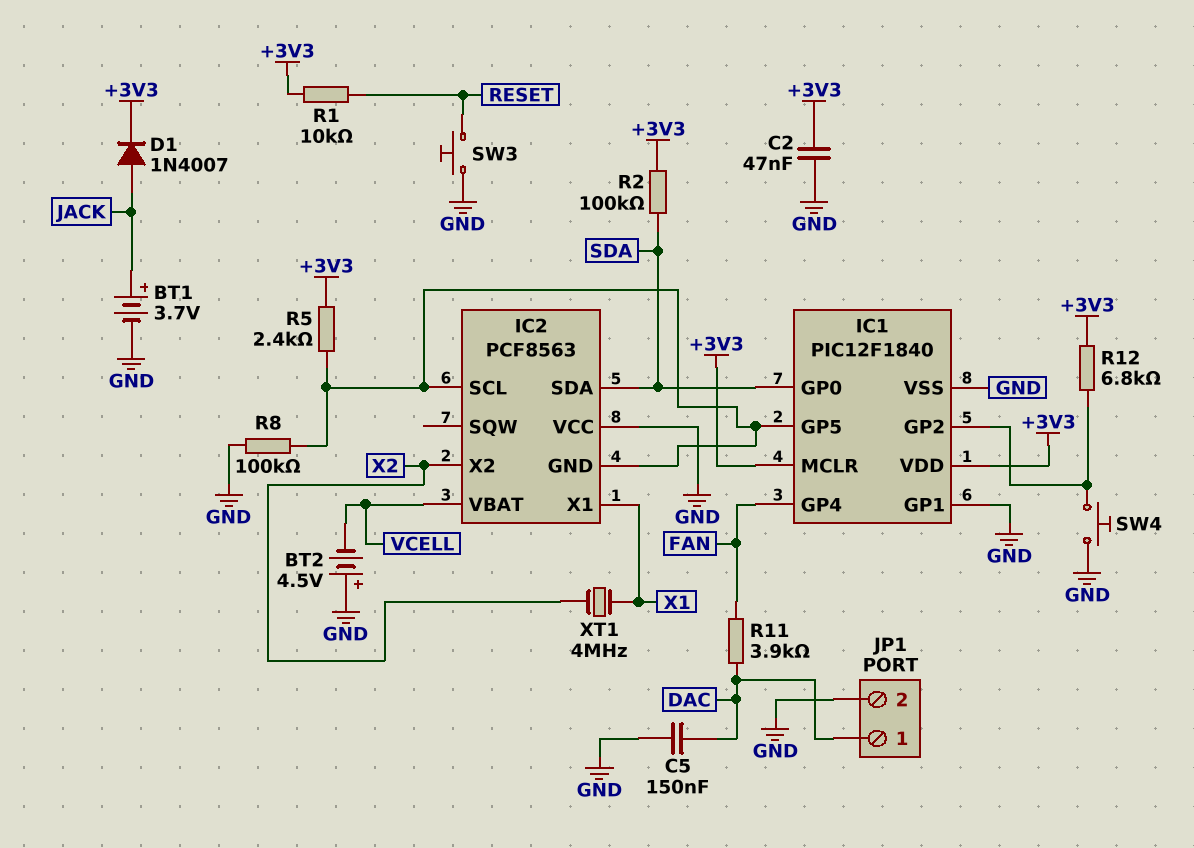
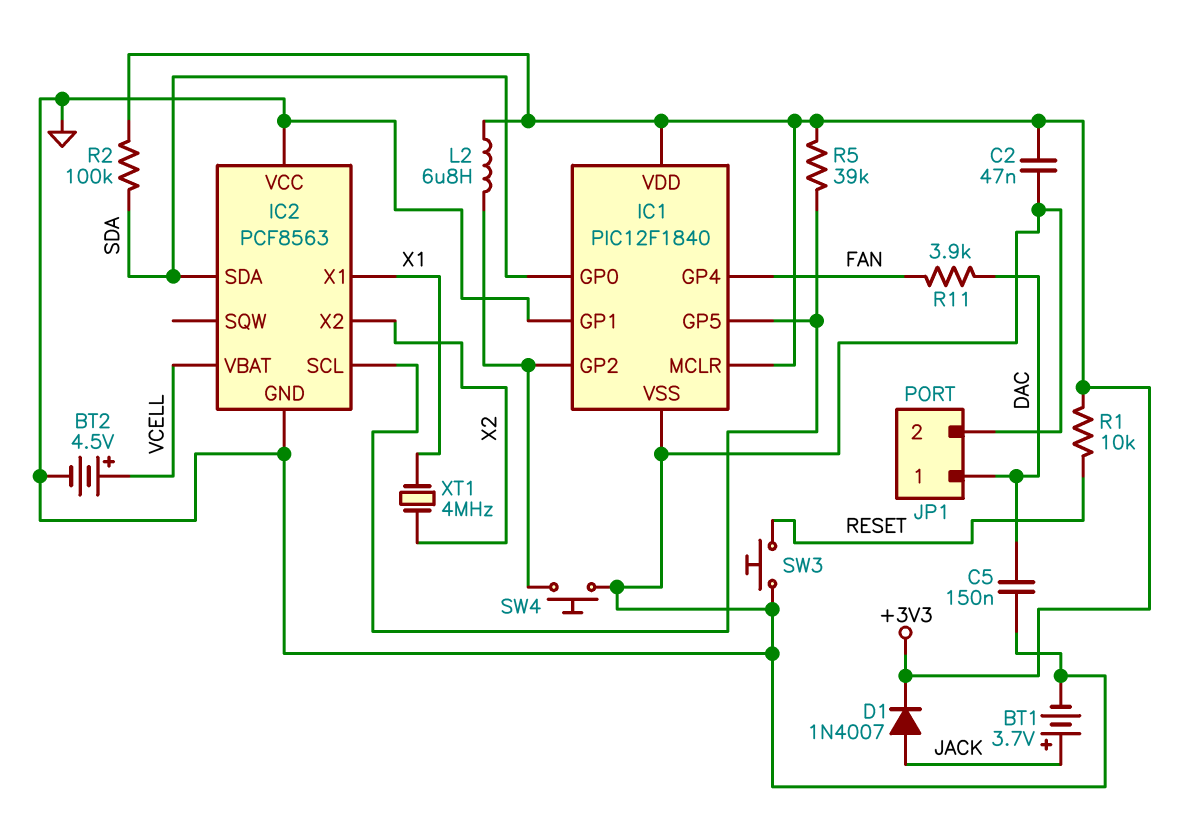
BT2: 4.5V (plus GND, minus VCELL) -> 4.5V (plus VCELL, minus GND)
IC2 pin GND: IC1/GP5 -> GND
L2: none -> 6.8uH (+3V3, IC1/GP2)
R5: 2.4k (+3V3, IC1/GP5) -> 39k (+3V3, IC1/GP5)
R8: 100k (GND, IC1/GP5) -> none
R12: 6.8k (+3V3, IC1/GP2) -> none

